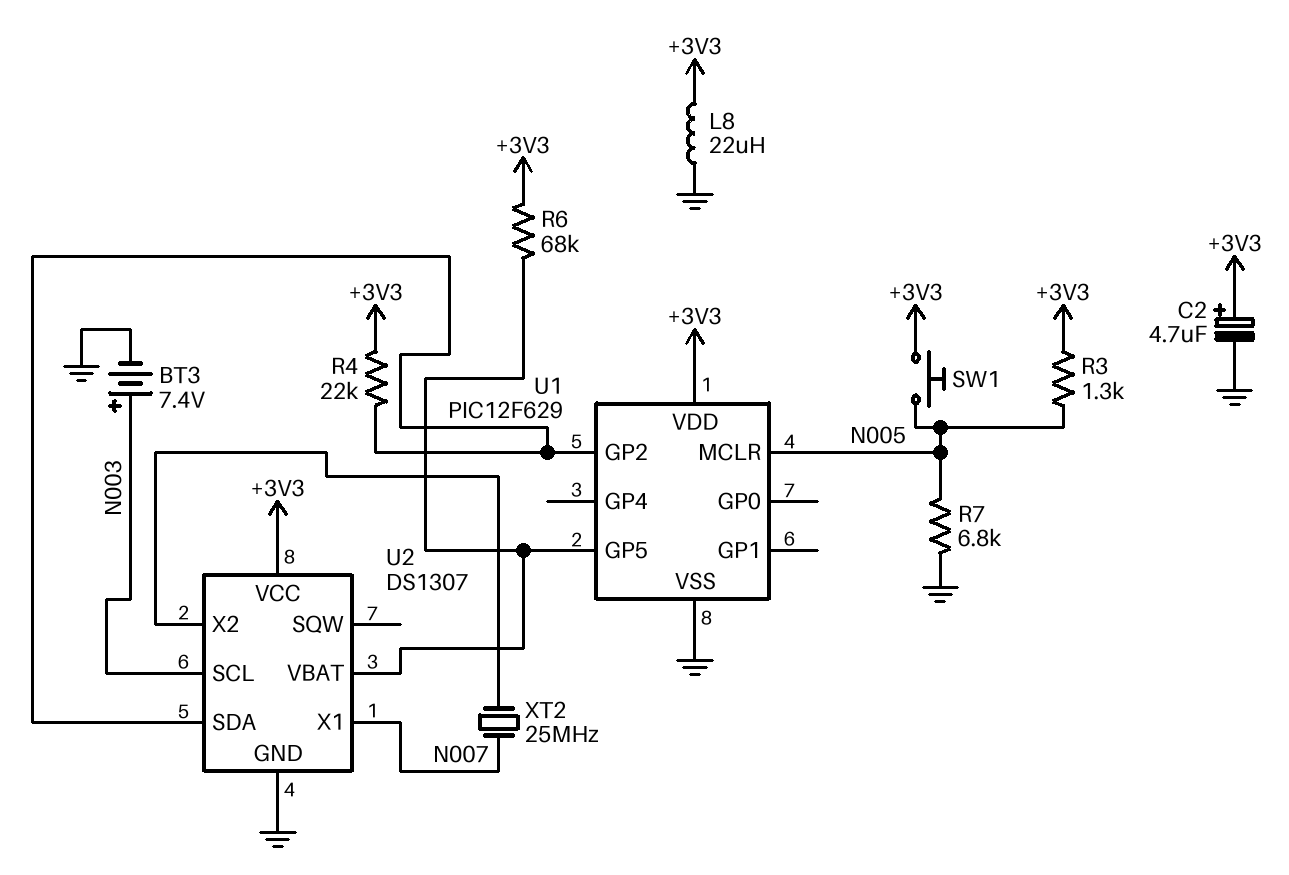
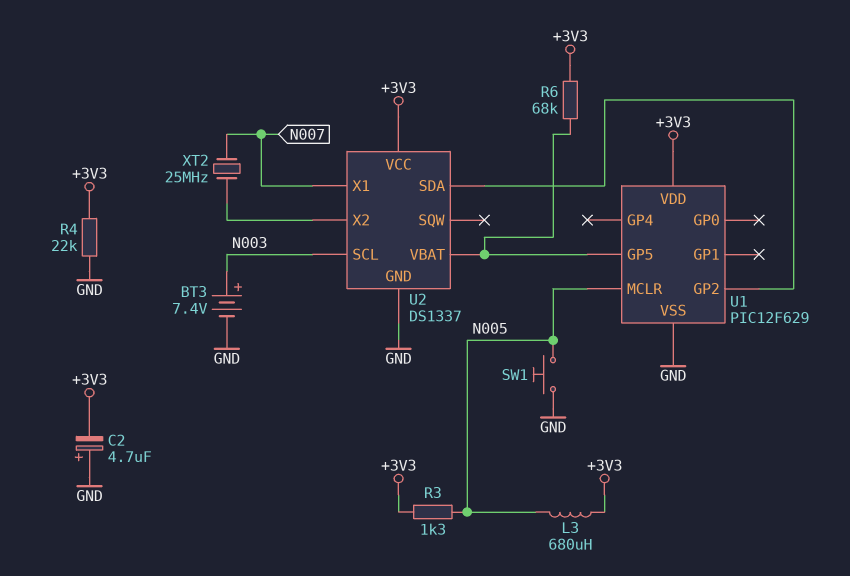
C2: 4.7uF (plus +3V3, minus GND) -> 4.7uF (plus GND, minus +3V3)
L3: none -> 680uH (+3V3, N005)
L8: 22uH (+3V3, GND) -> none
R4: 22k (+3V3, U1/GP2) -> 22k (+3V3, GND)
R7: 6.8k (GND, N005) -> none
SW1: button (+3V3, N005) -> button (GND, N005)
U2: DS1307 -> DS1337

